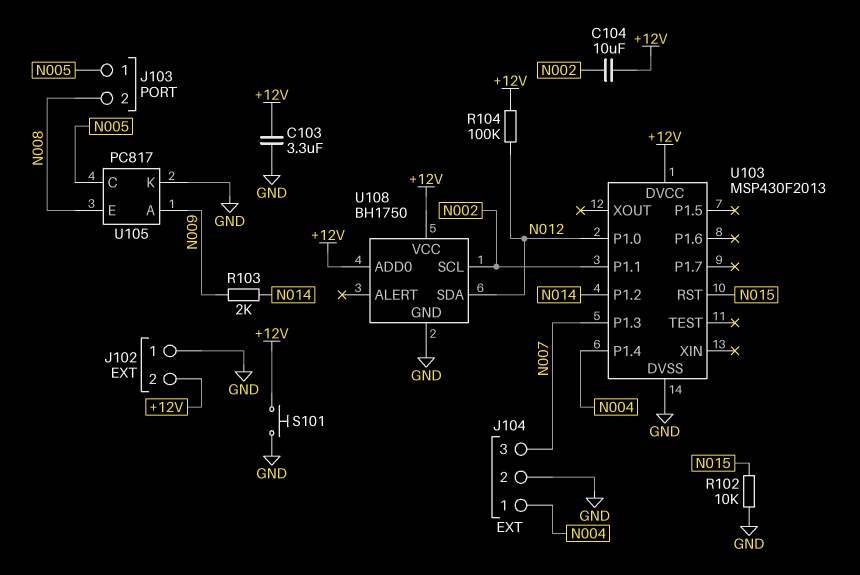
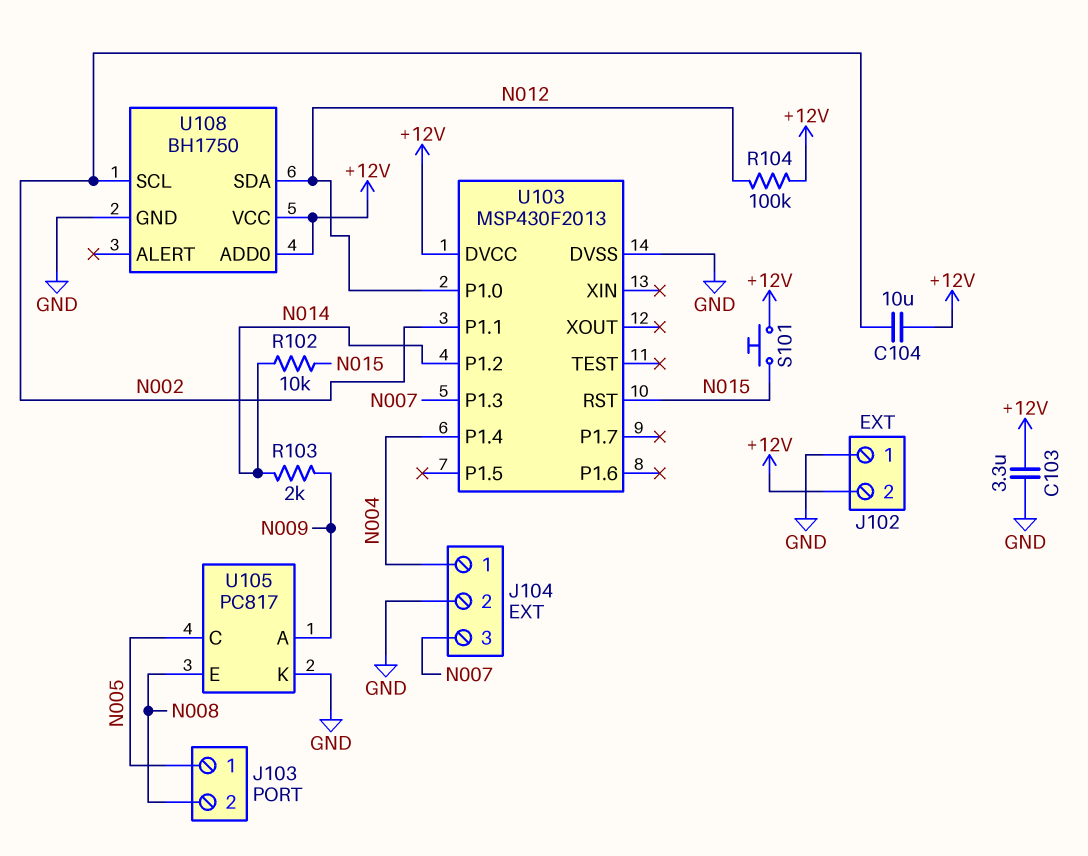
R102: 10k (GND, N015) -> 10k (N014, N015)
S101: button (+12V, GND) -> button (+12V, N015)

